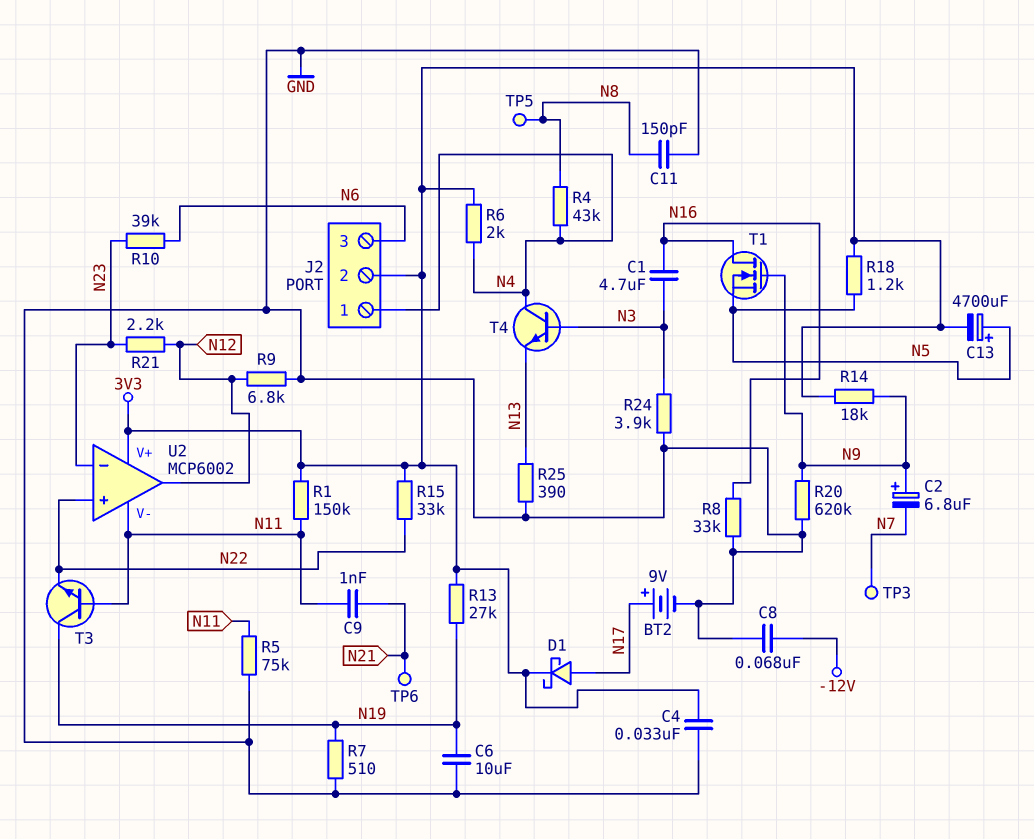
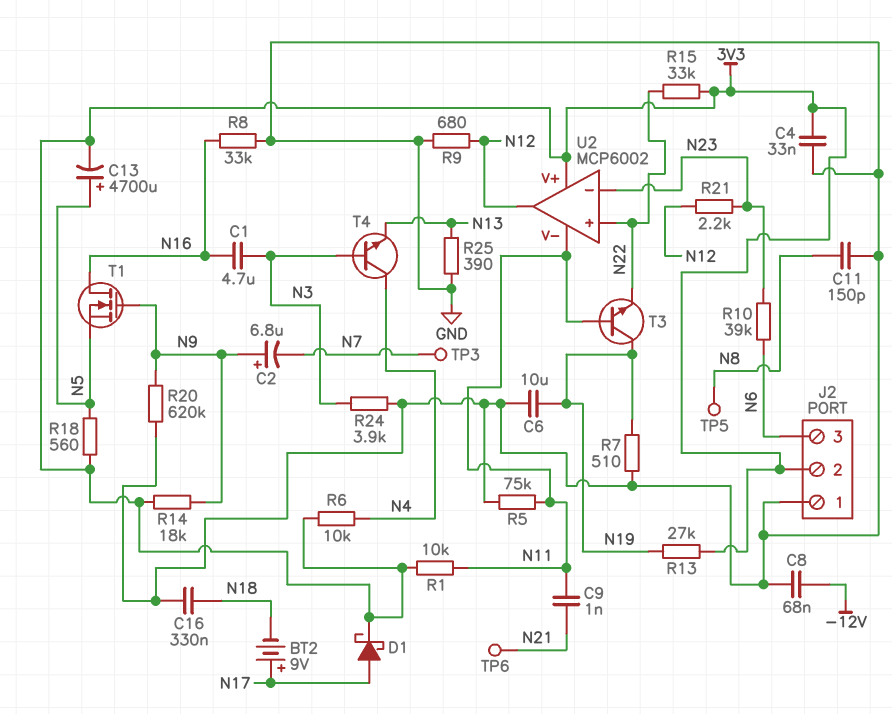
BT2: 9V (plus N17, minus GND) -> 9V (plus N17, minus N18)
C16: none -> 330nF (GND, N18)
J2 pin 1: N4 -> GND
R1: 150k (3V3, N11) -> 10k (3V3, N11)
R4: 43k (N4, N8) -> none
R6: 2k (3V3, N4) -> 10k (3V3, N4)
R9: 6.8k (GND, N12) -> 680 (GND, N12)
R18: 1.2k (3V3, N5) -> 560 (3V3, N5)

